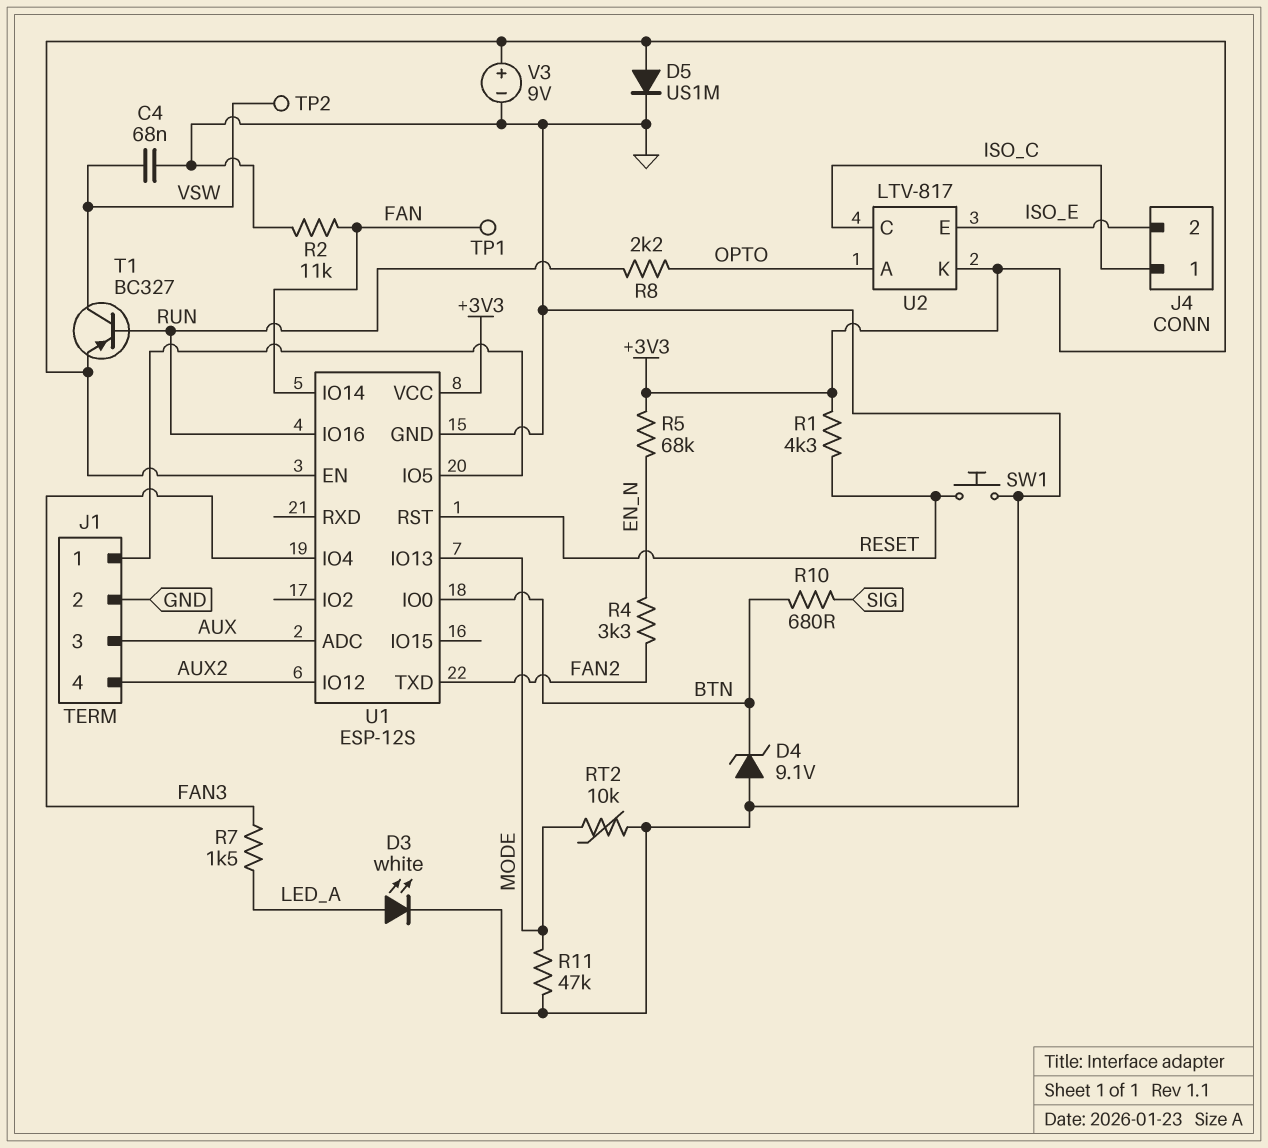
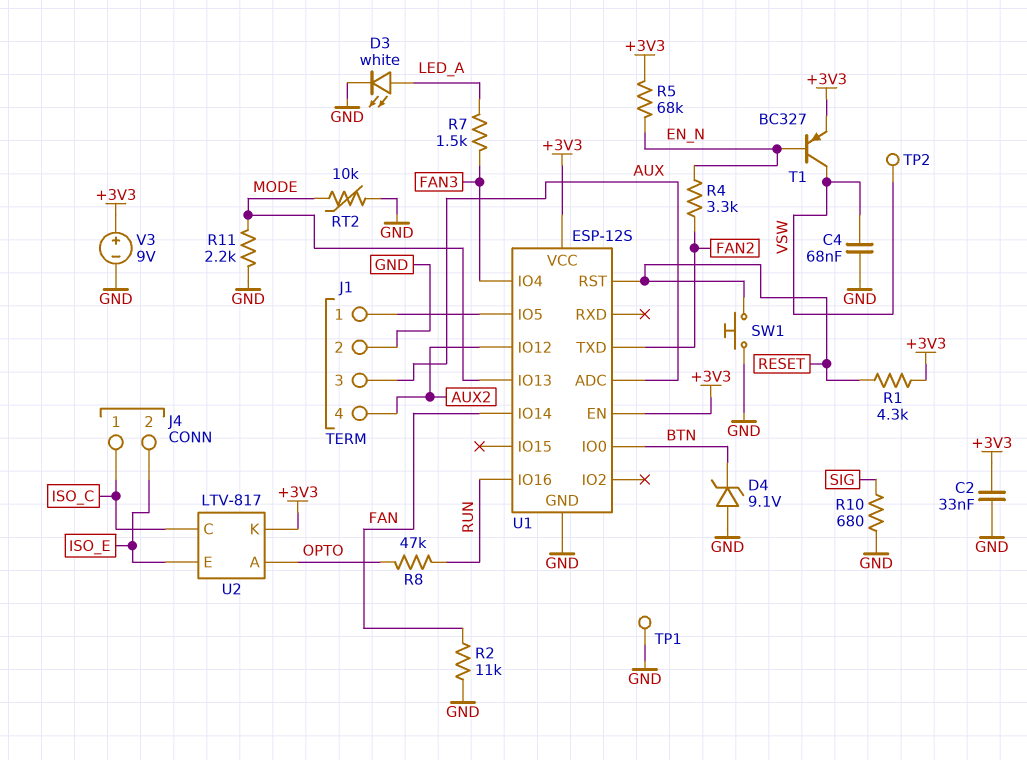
C2: none -> 33nF (+3V3, GND)
D5: diode US1M (A +3V3, K GND) -> none
R8: 2.2k (OPTO, RUN) -> 47k (OPTO, RUN)
R10: 680 (BTN, SIG) -> 680 (GND, SIG)
R11: 47k (GND, MODE) -> 2.2k (GND, MODE)
T1: PNP BC327 (B RUN, C VSW, E +3V3) -> PNP BC327 (B EN_N, C VSW, E +3V3)
TP1: test point (FAN) -> test point (GND)

